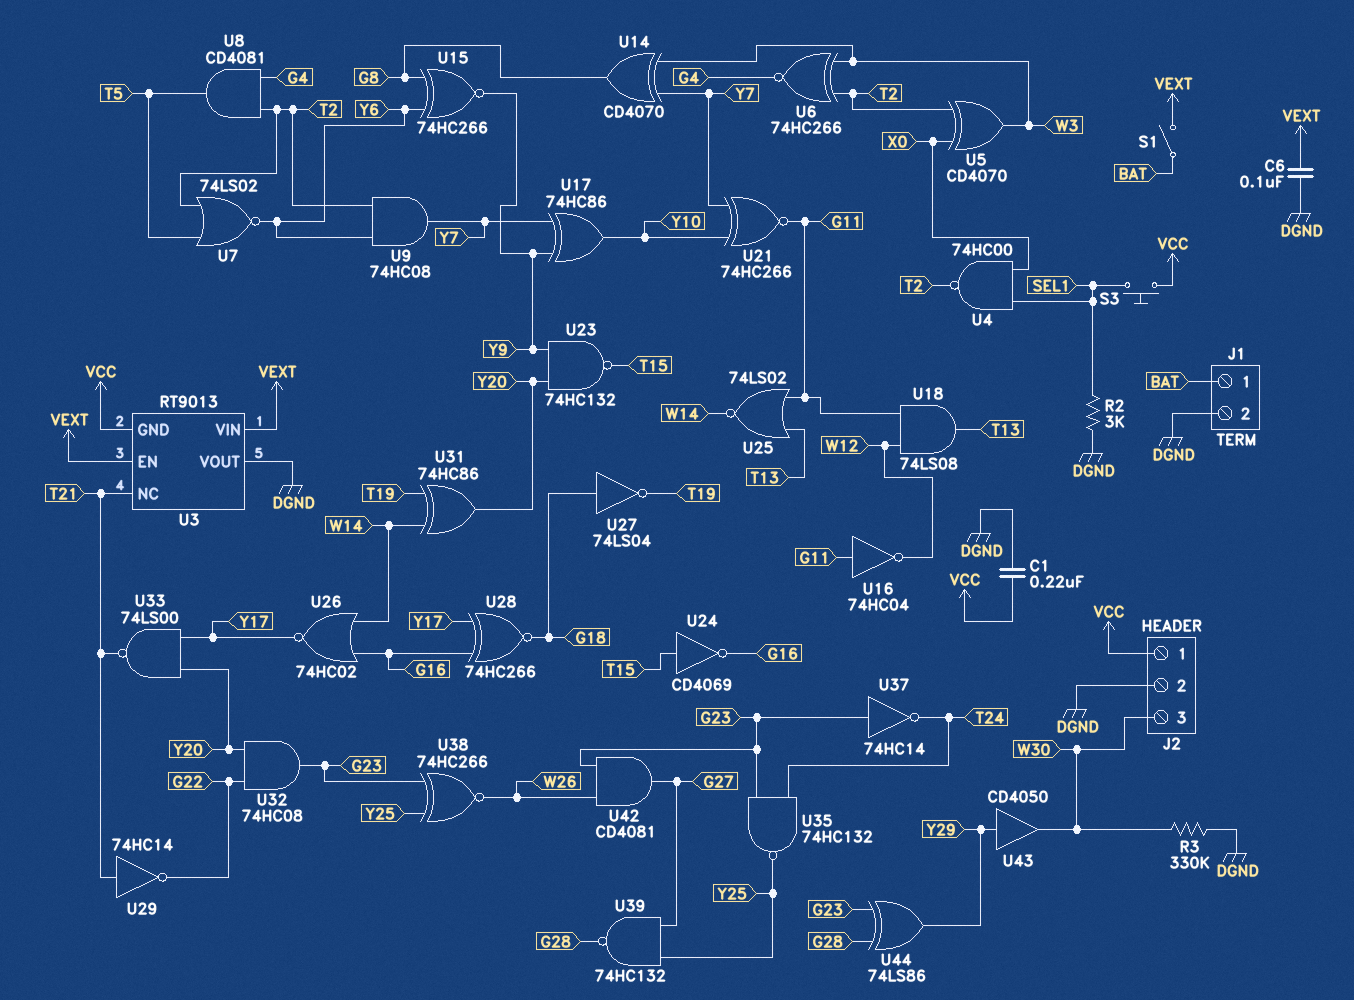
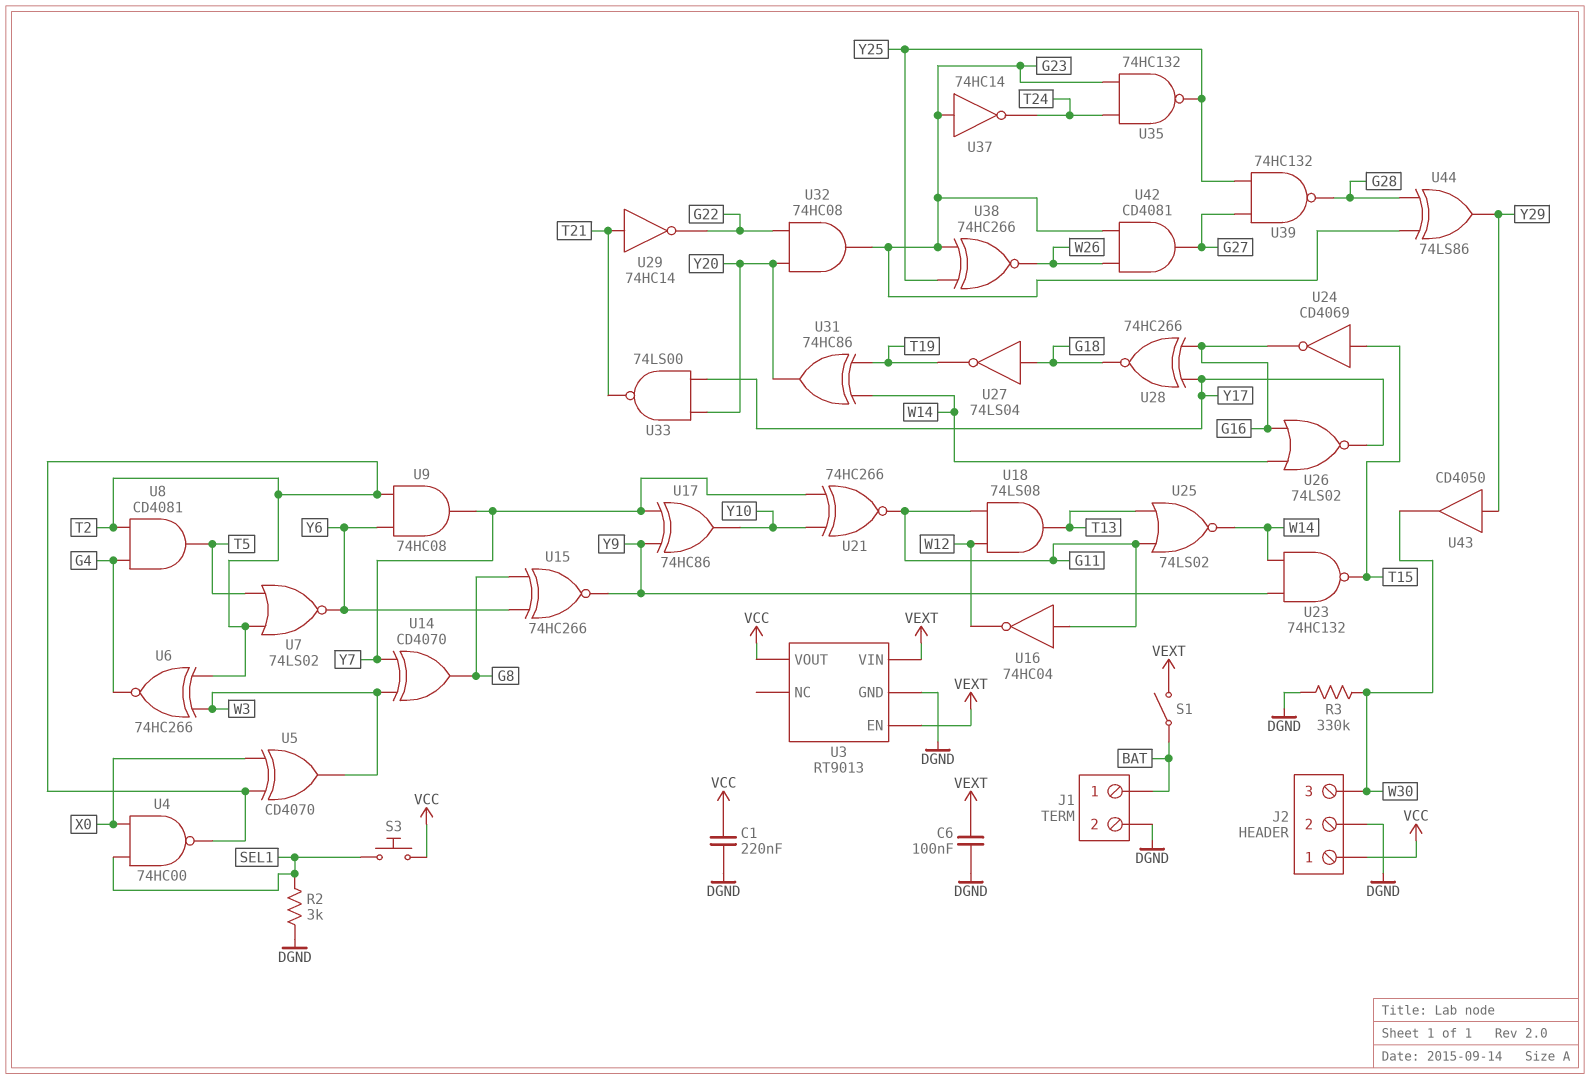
U3 pin GND: VCC -> DGND
U3 pin NC: T21 -> none
U3 pin VOUT: DGND -> VCC
U23: NAND 74HC132 (in Y9, in Y20, out T15) -> NAND 74HC132 (in W14, in Y9, out T15)
U26: NOR 74HC02 (in G16, in W14, out Y17) -> NOR 74LS02 (in G16, in W14, out Y17)

